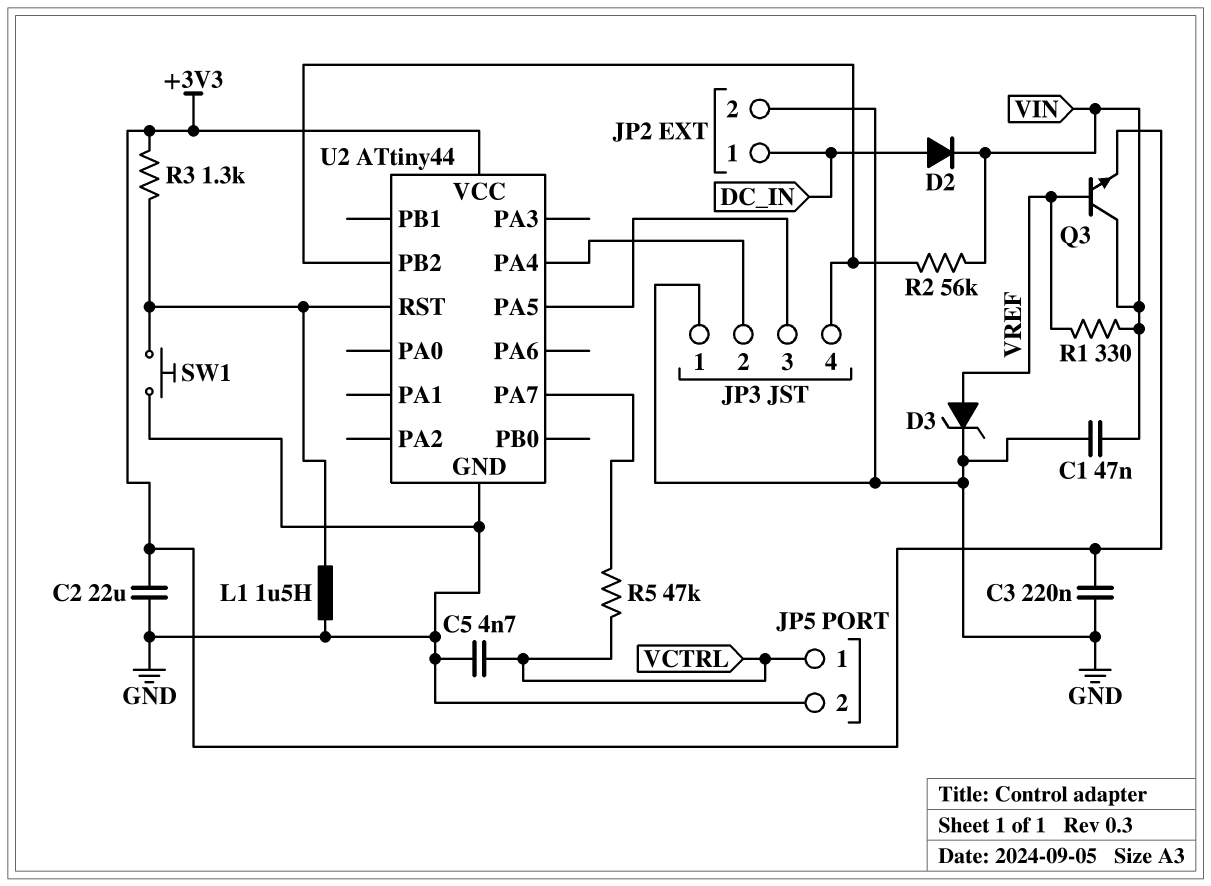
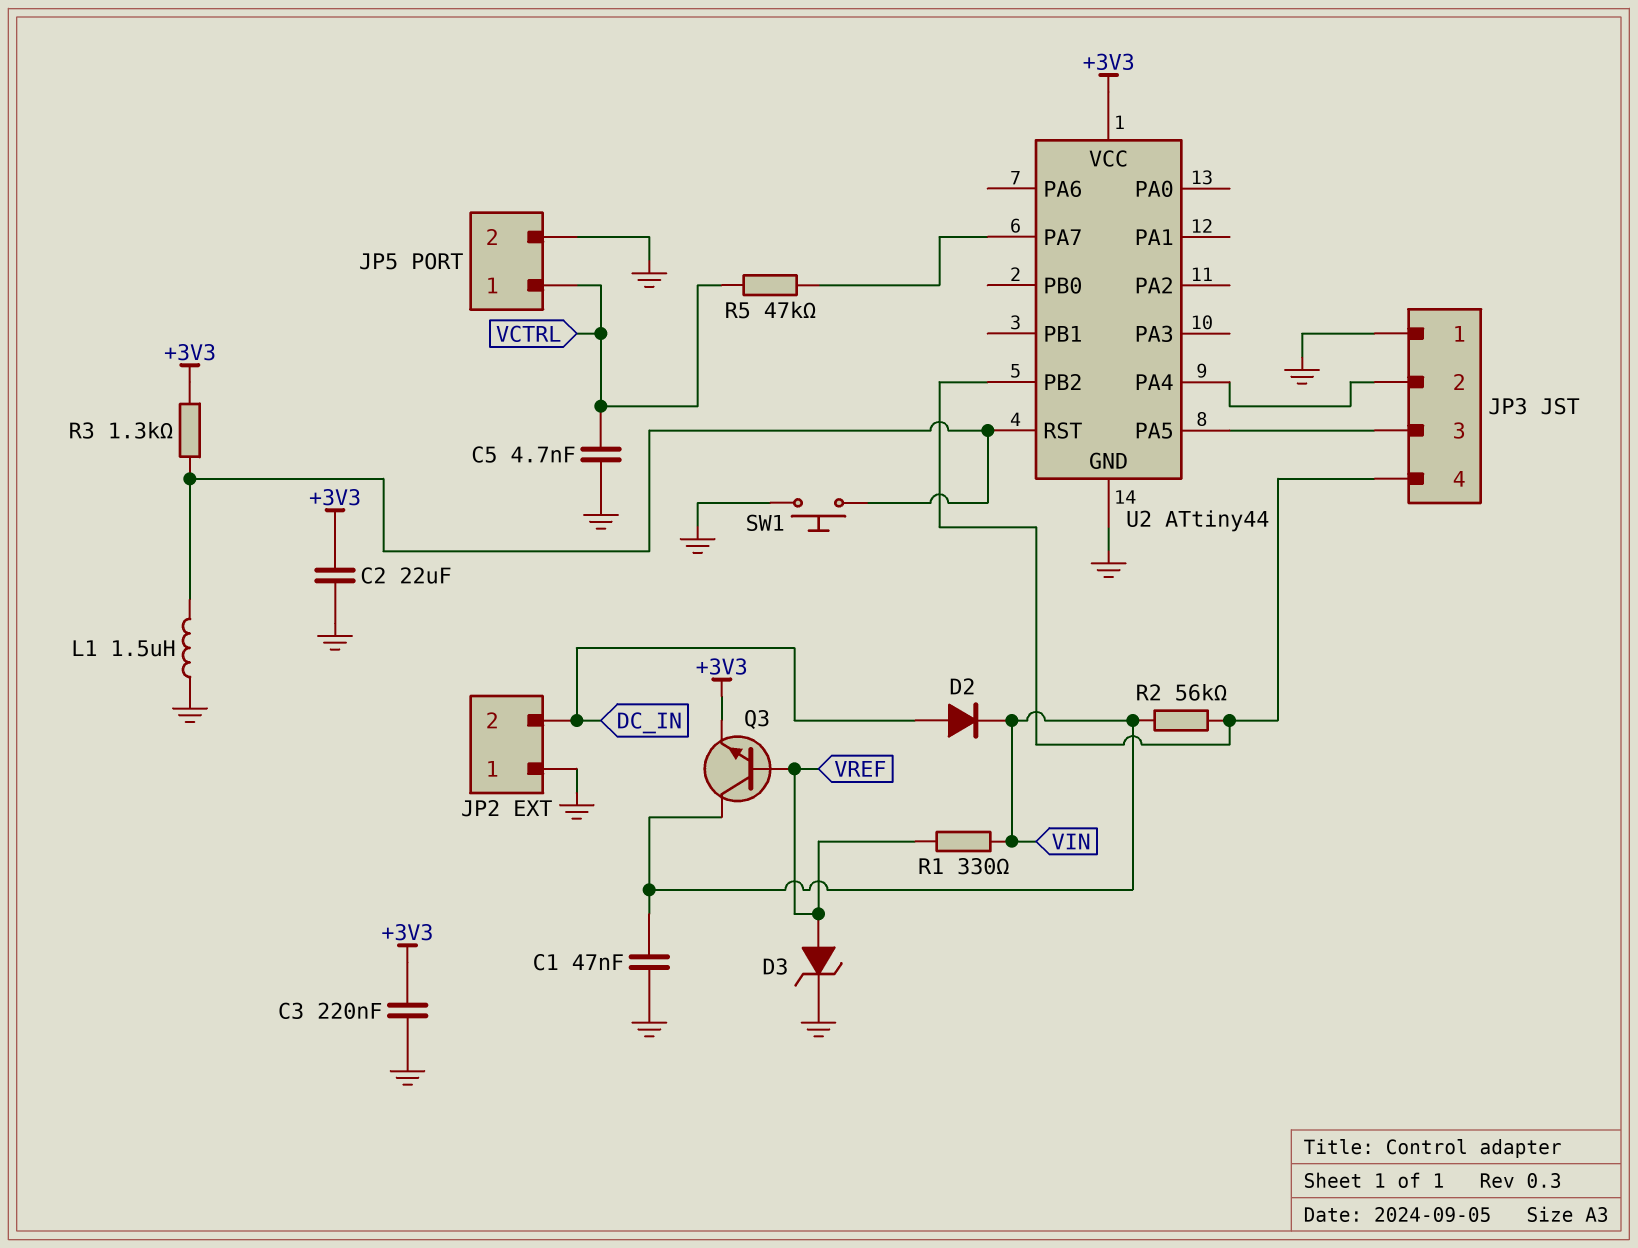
JP2 pin 1: DC_IN -> GND
JP2 pin 2: GND -> DC_IN

